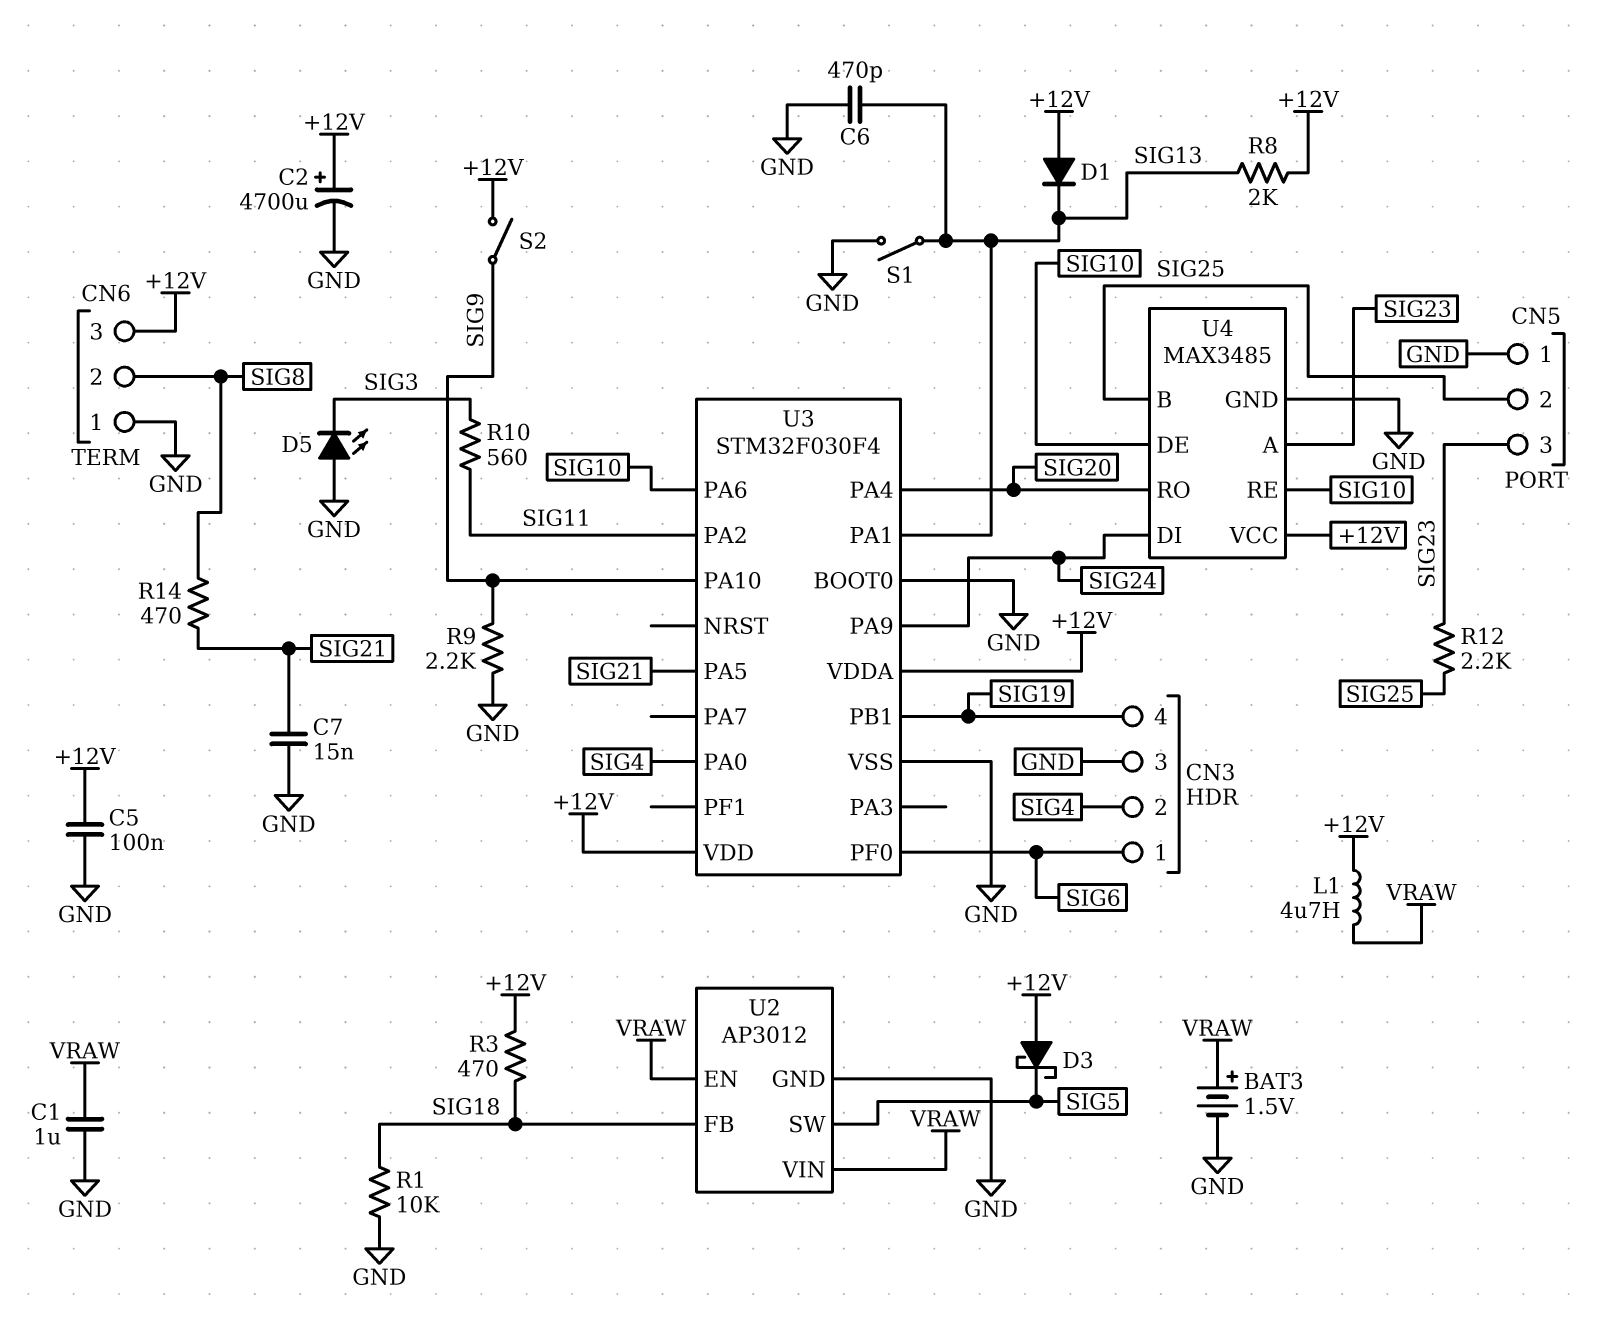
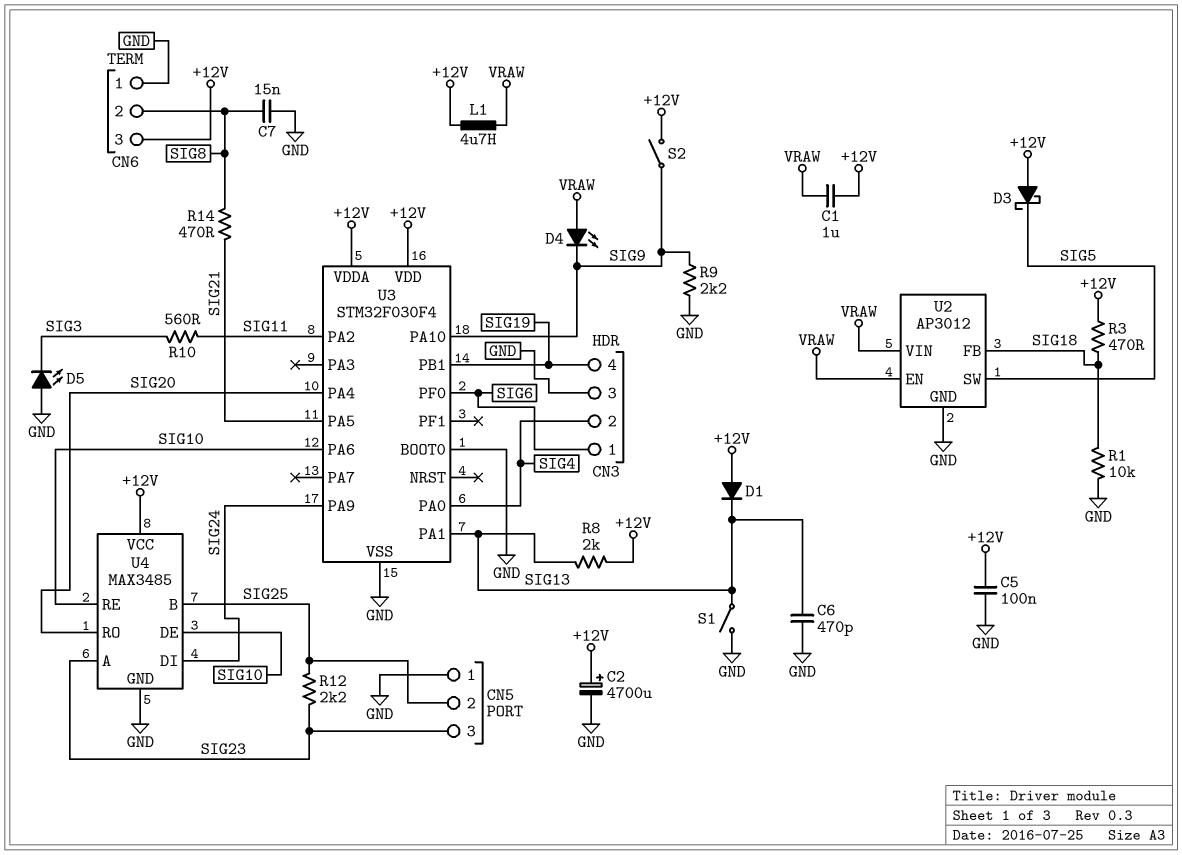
BAT3: 1.5V (plus VRAW, minus GND) -> none
C1: 1uF (GND, VRAW) -> 1uF (+12V, VRAW)
C7: 15nF (GND, SIG21) -> 15nF (GND, SIG8)
D4: none -> LED (A VRAW, K SIG9)

